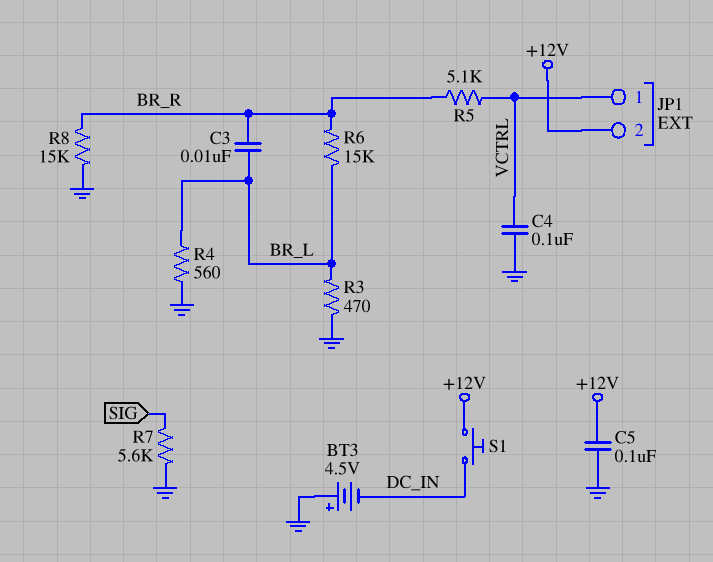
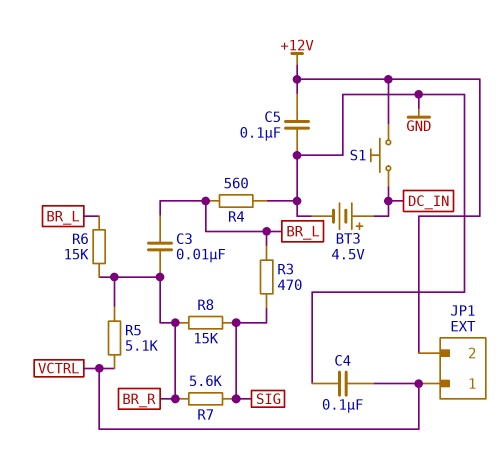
BT3: 4.5V (plus GND, minus DC_IN) -> 4.5V (plus DC_IN, minus GND)
R3: 470 (BR_L, GND) -> 470 (BR_L, SIG)
R7: 5.6k (GND, SIG) -> 5.6k (BR_R, SIG)
R8: 15k (BR_R, GND) -> 15k (BR_R, SIG)

